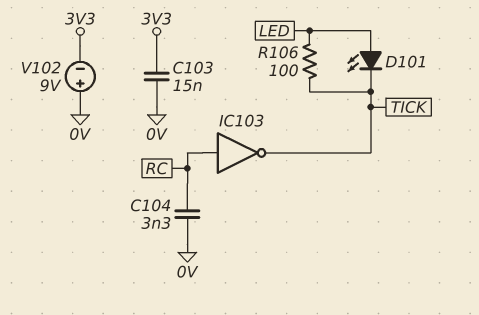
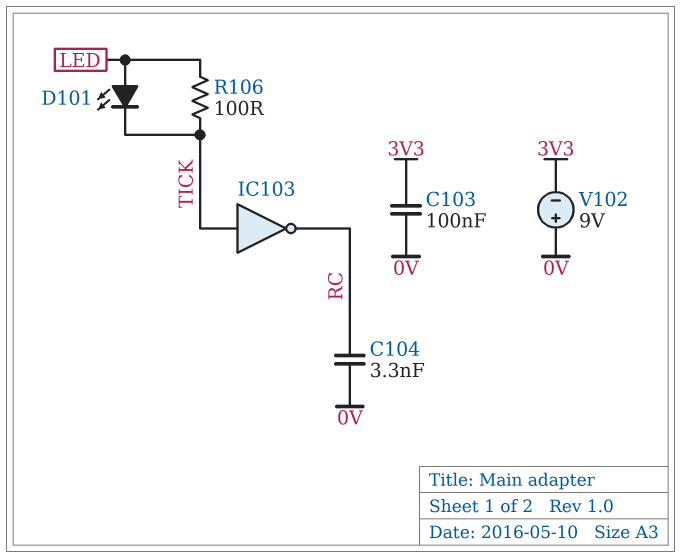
C103: 15nF (0V, 3V3) -> 100nF (0V, 3V3)
IC103: NOT (in RC, out TICK) -> NOT (in TICK, out RC)

